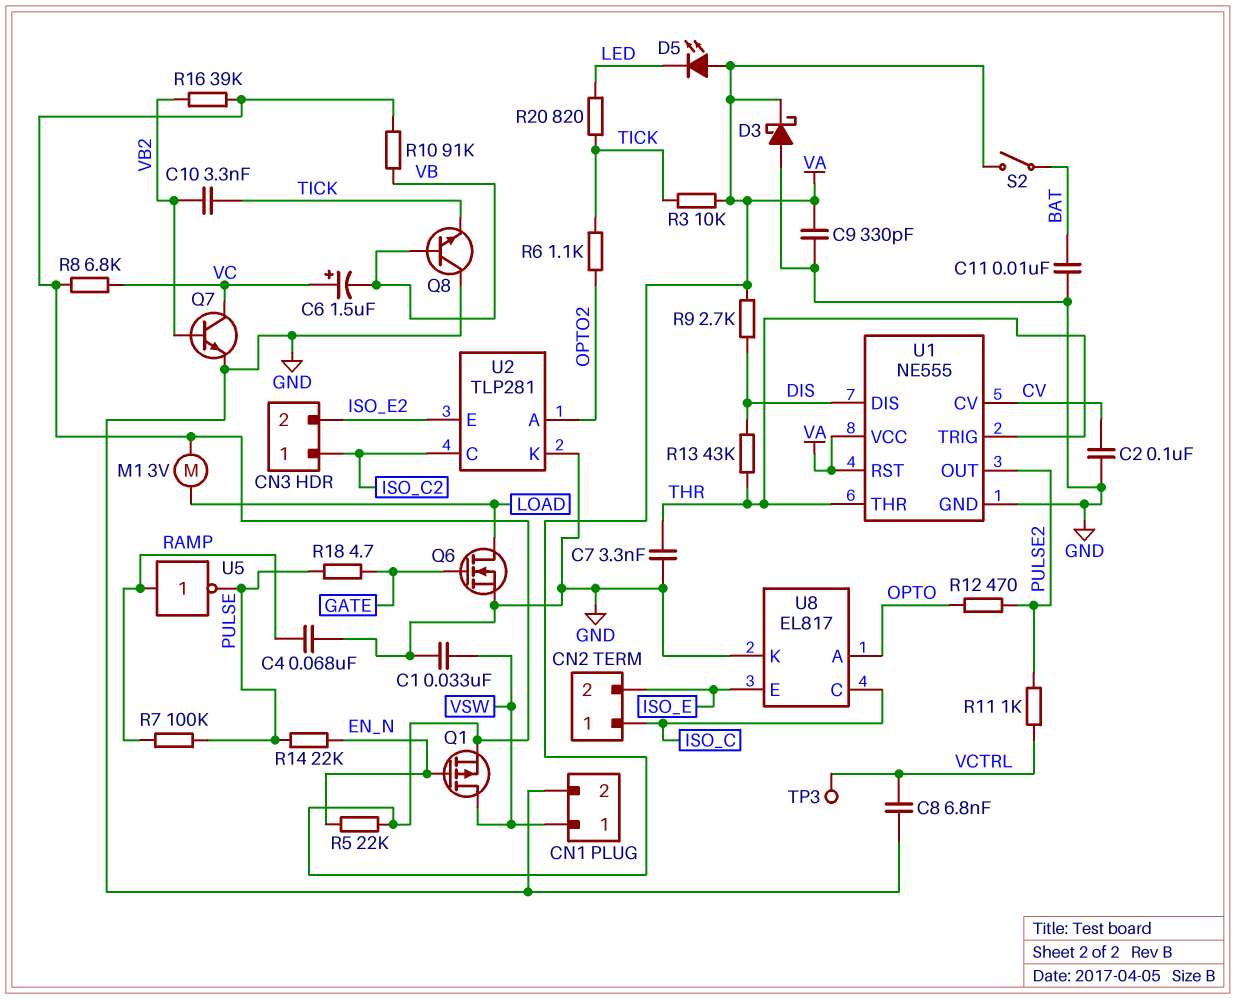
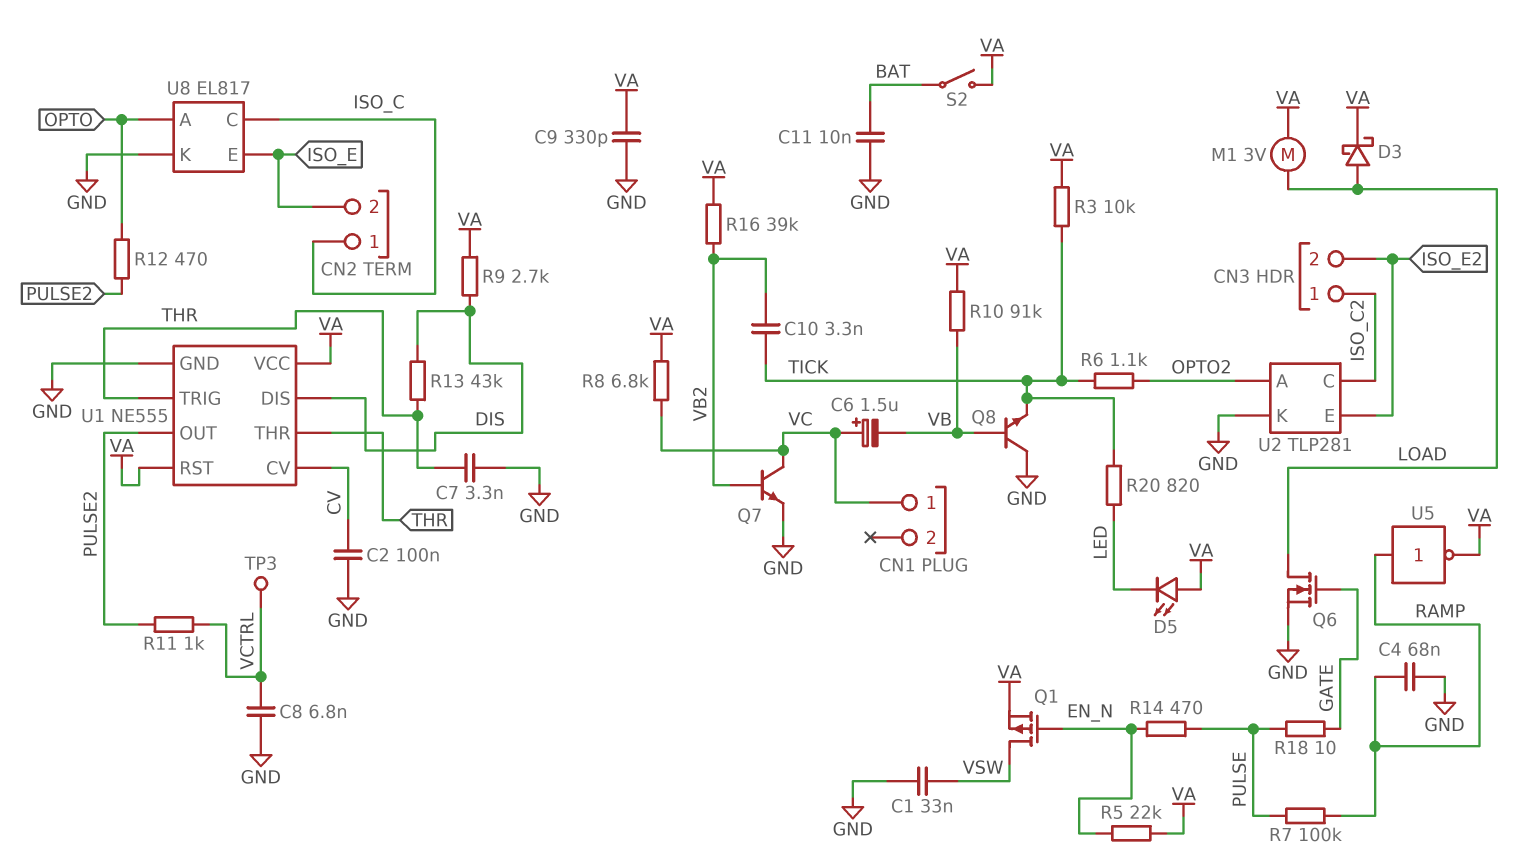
CN1 pin 1: VSW -> VC
CN1 pin 2: GND -> none
D3: schottky (A GND, K VA) -> schottky (A LOAD, K VA)
R14: 22k (EN_N, PULSE) -> 470 (EN_N, PULSE)
R18: 4.7 (GATE, PULSE) -> 10 (GATE, PULSE)
U5: NOT (in RAMP, out PULSE) -> NOT (in RAMP, out VA)

